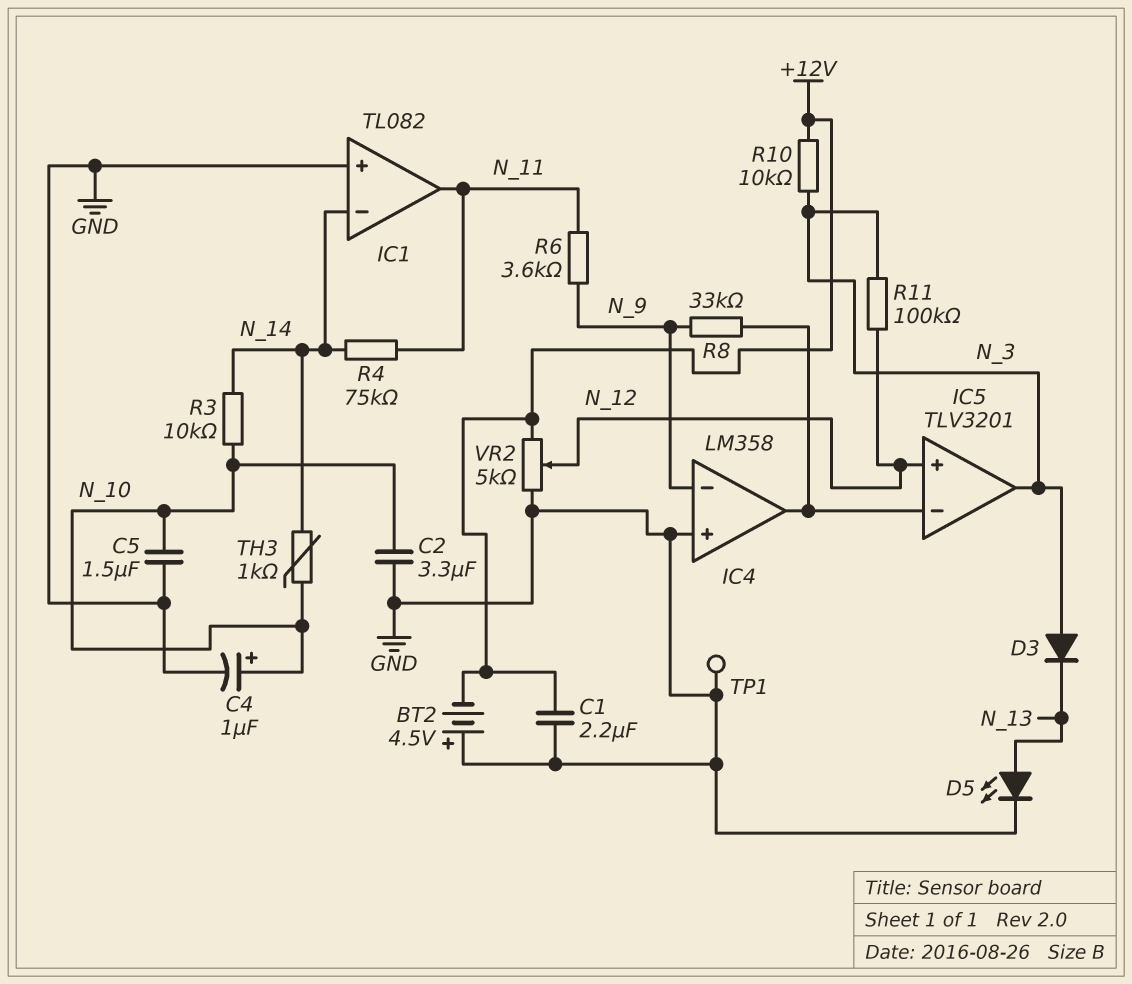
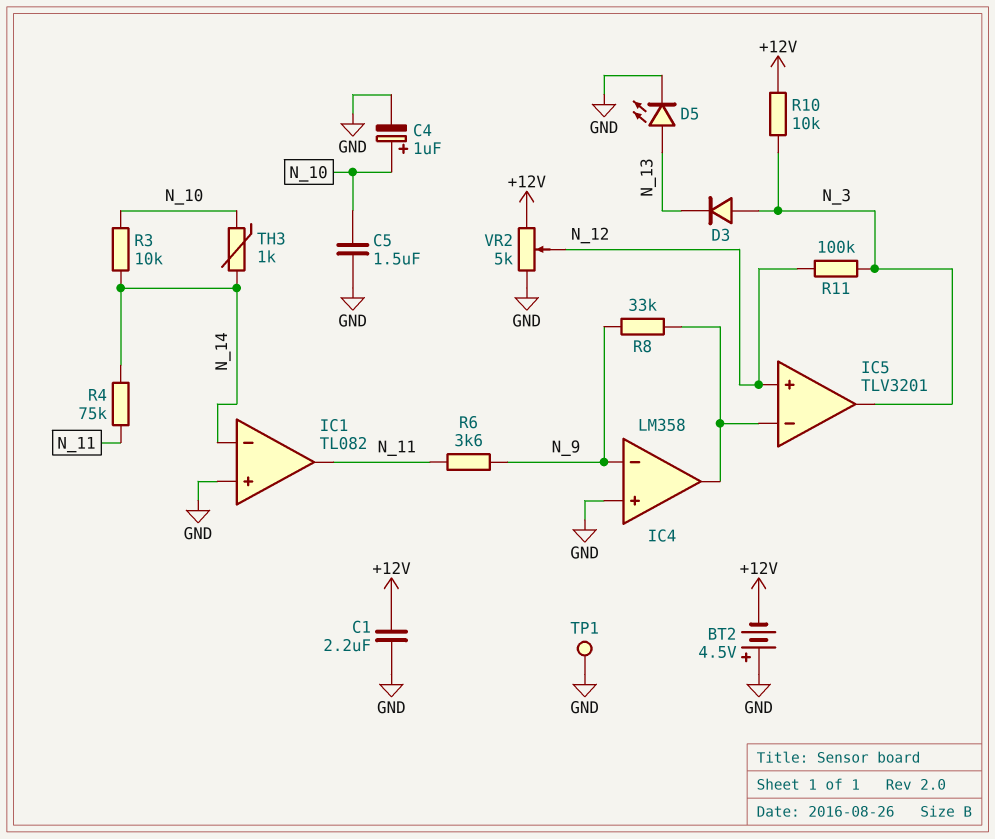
C2: 3.3uF (GND, N_10) -> none

